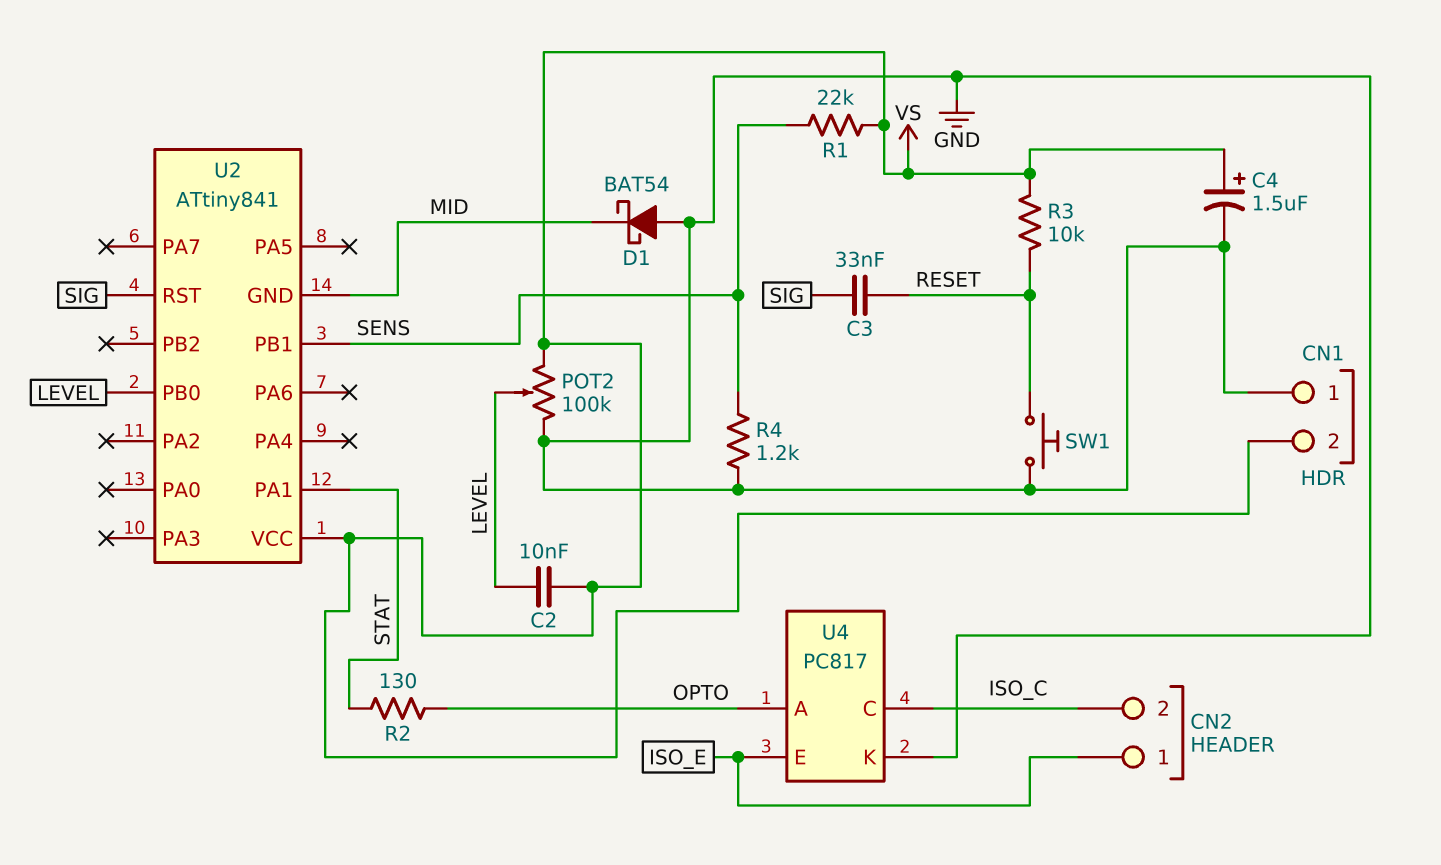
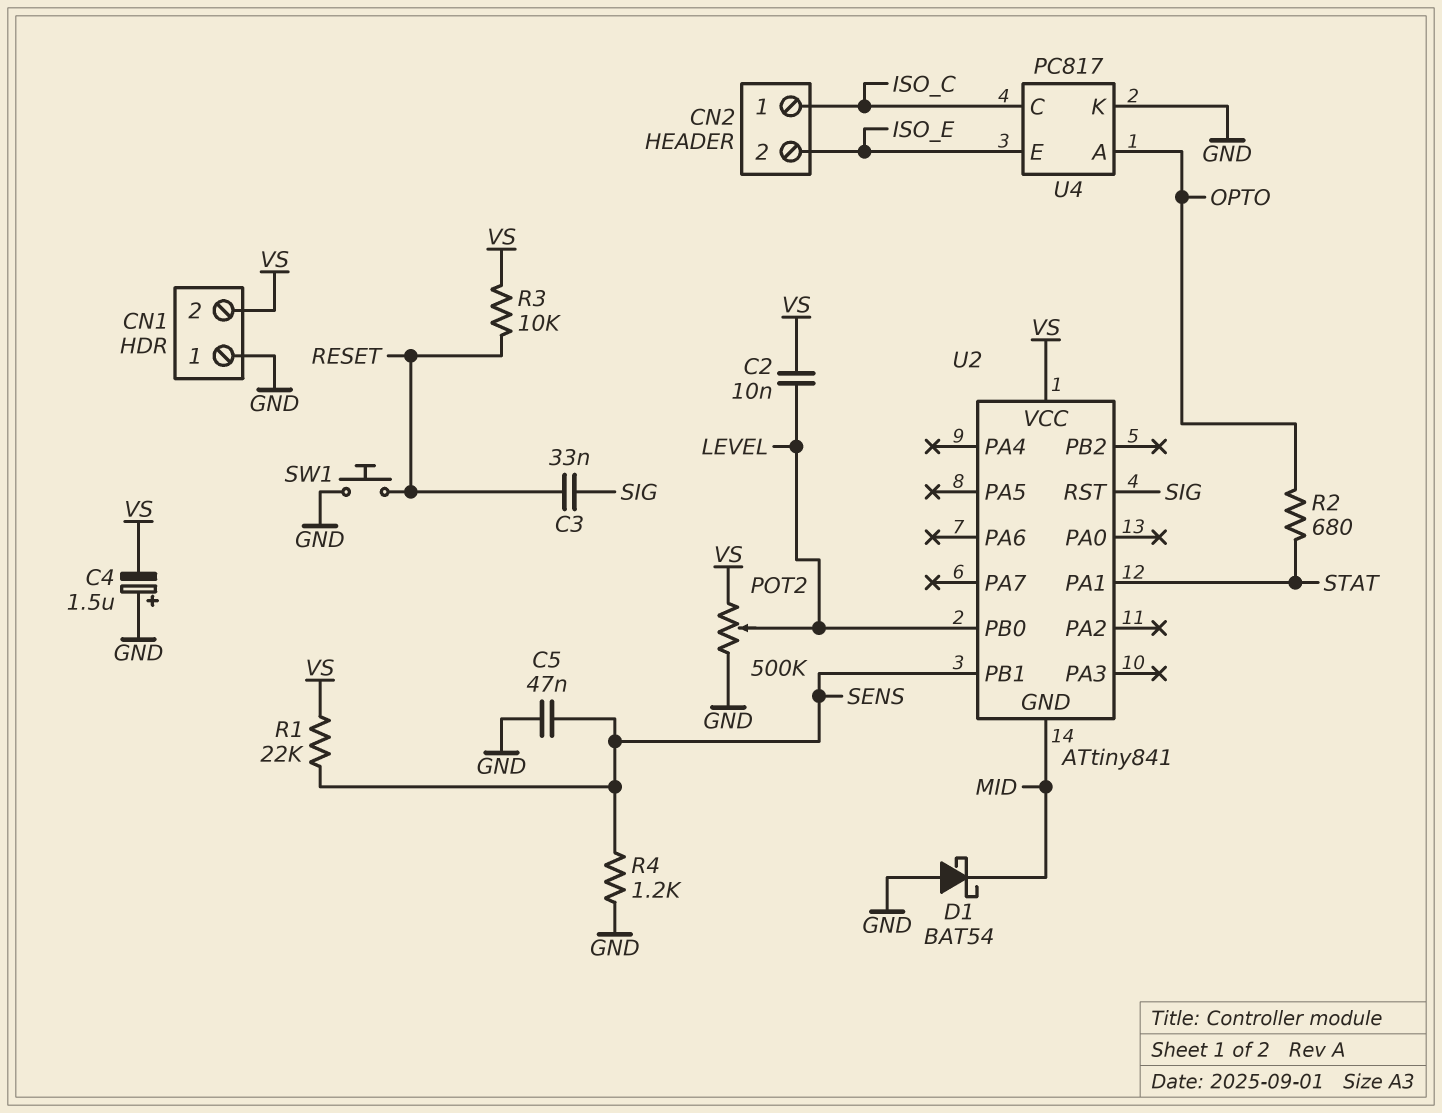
C4: 1.5uF (plus VS, minus GND) -> 1.5uF (plus GND, minus VS)
C5: none -> 47nF (GND, SENS)
CN2 pin 1: ISO_E -> ISO_C
CN2 pin 2: ISO_C -> ISO_E
POT2: 100k (GND, VS, wiper LEVEL) -> 500k (GND, VS, wiper LEVEL)
R2: 130 (OPTO, STAT) -> 680 (OPTO, STAT)

